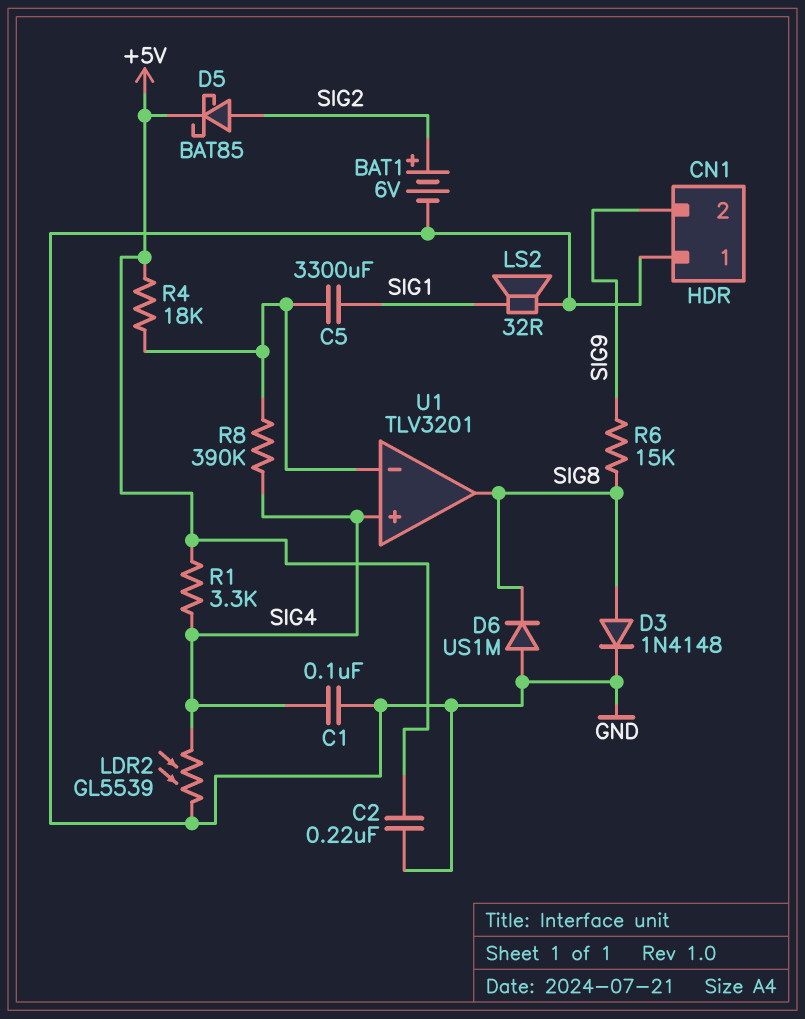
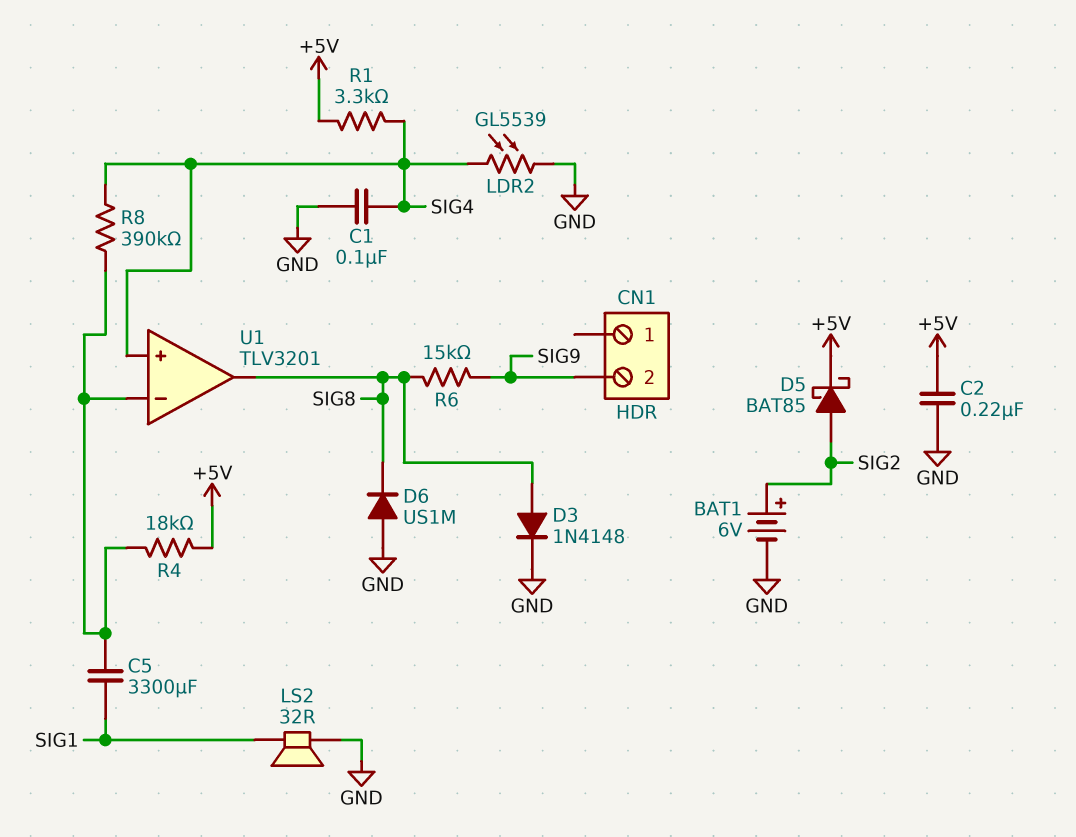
CN1 pin 1: GND -> none

